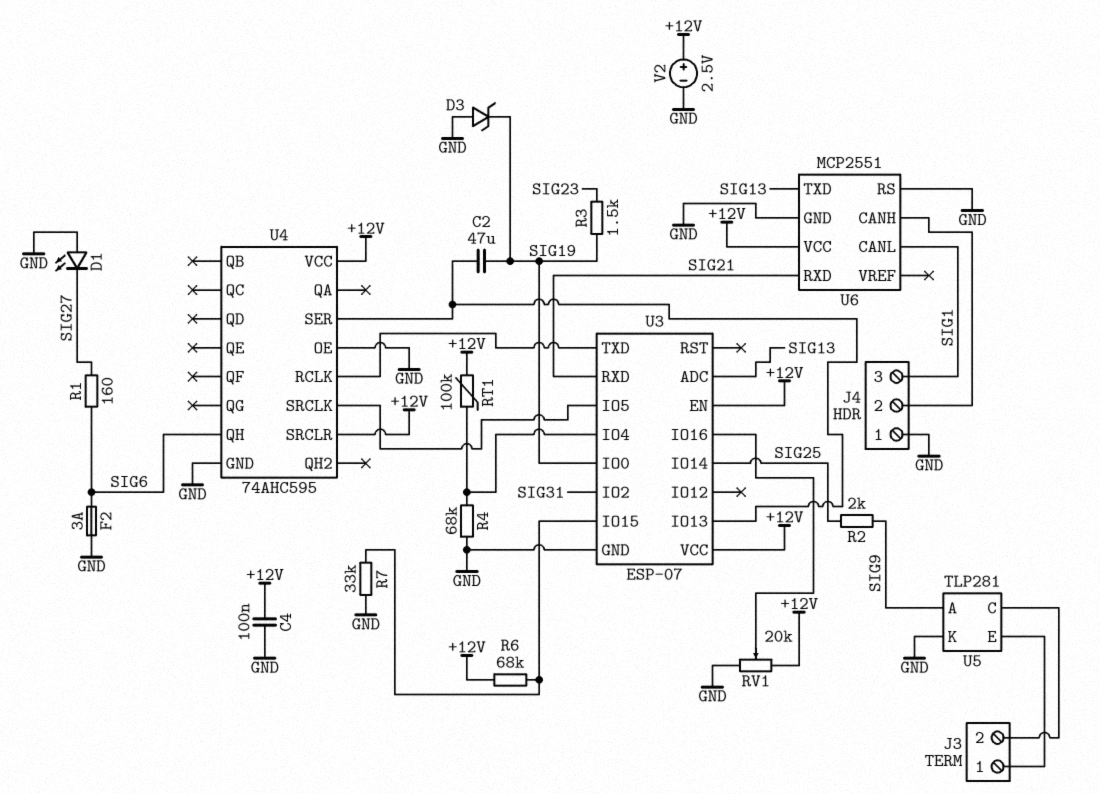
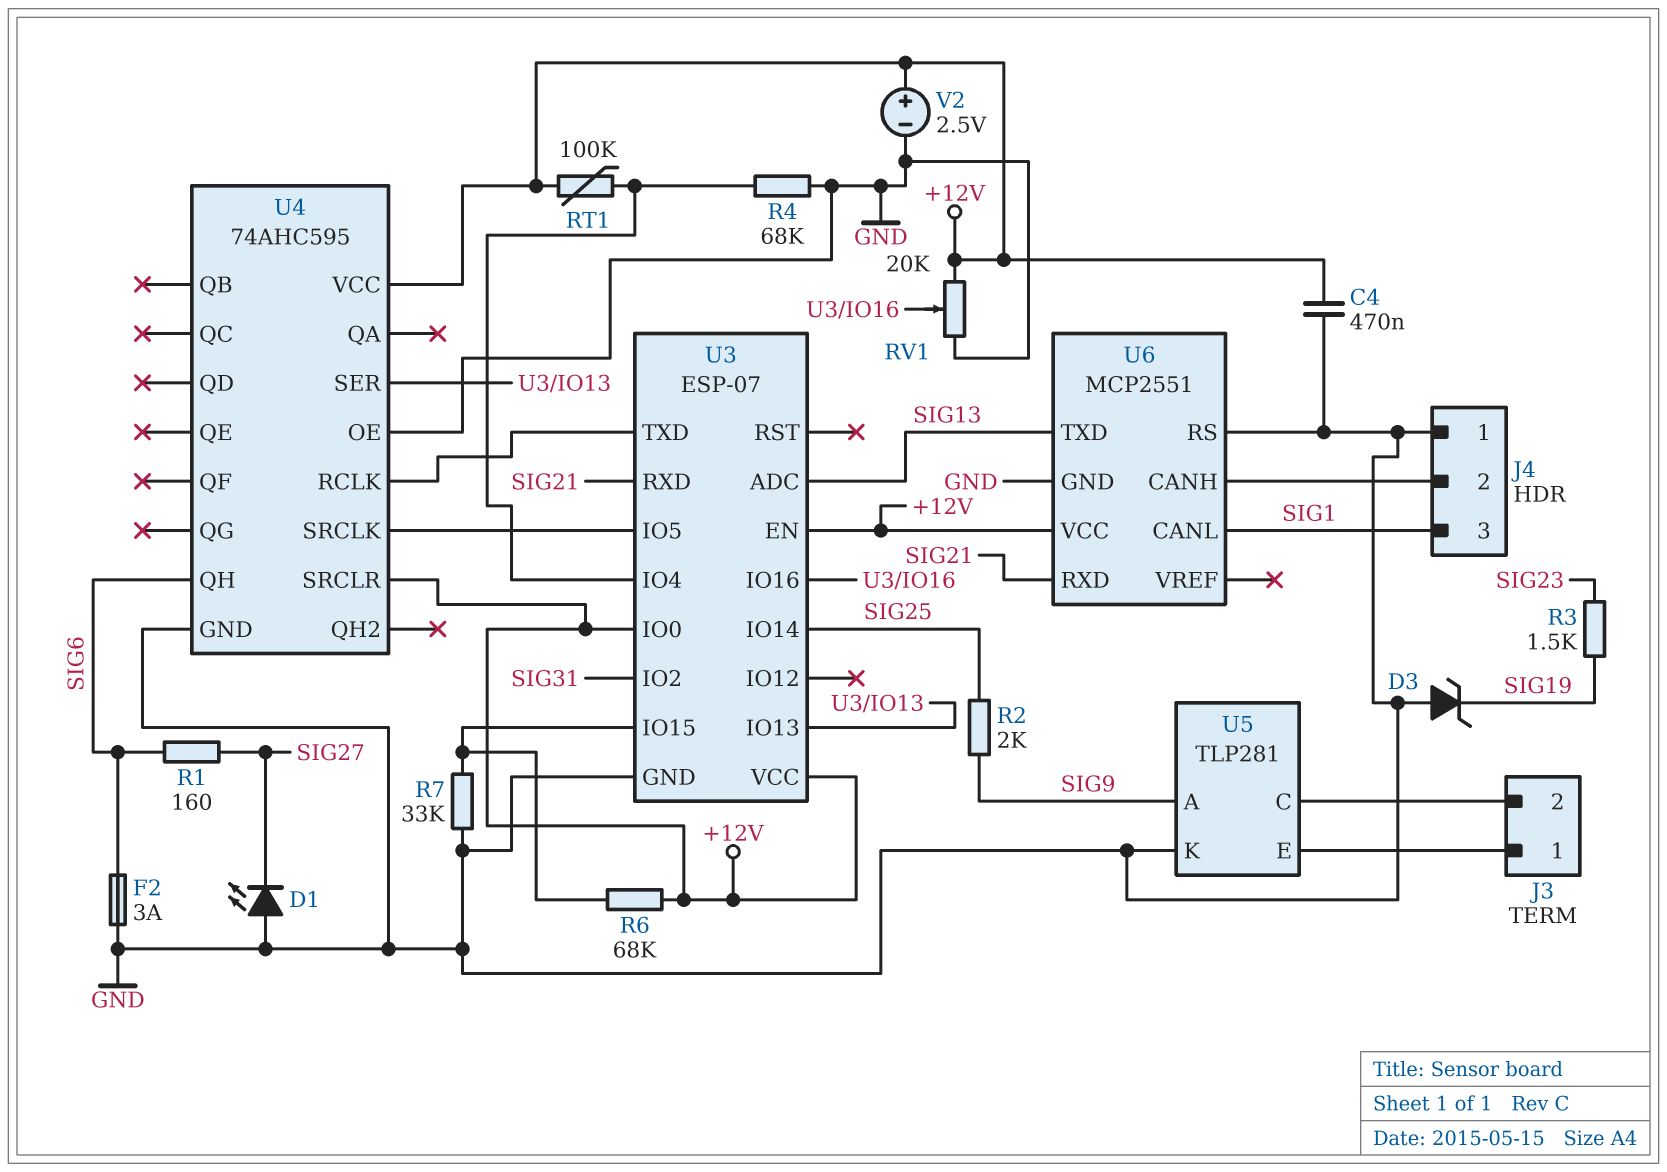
C2: 47uF (SIG19, U3/IO13) -> none
C4: 100nF (+12V, GND) -> 470nF (+12V, GND)
U3 pin IO0: SIG19 -> +12V

